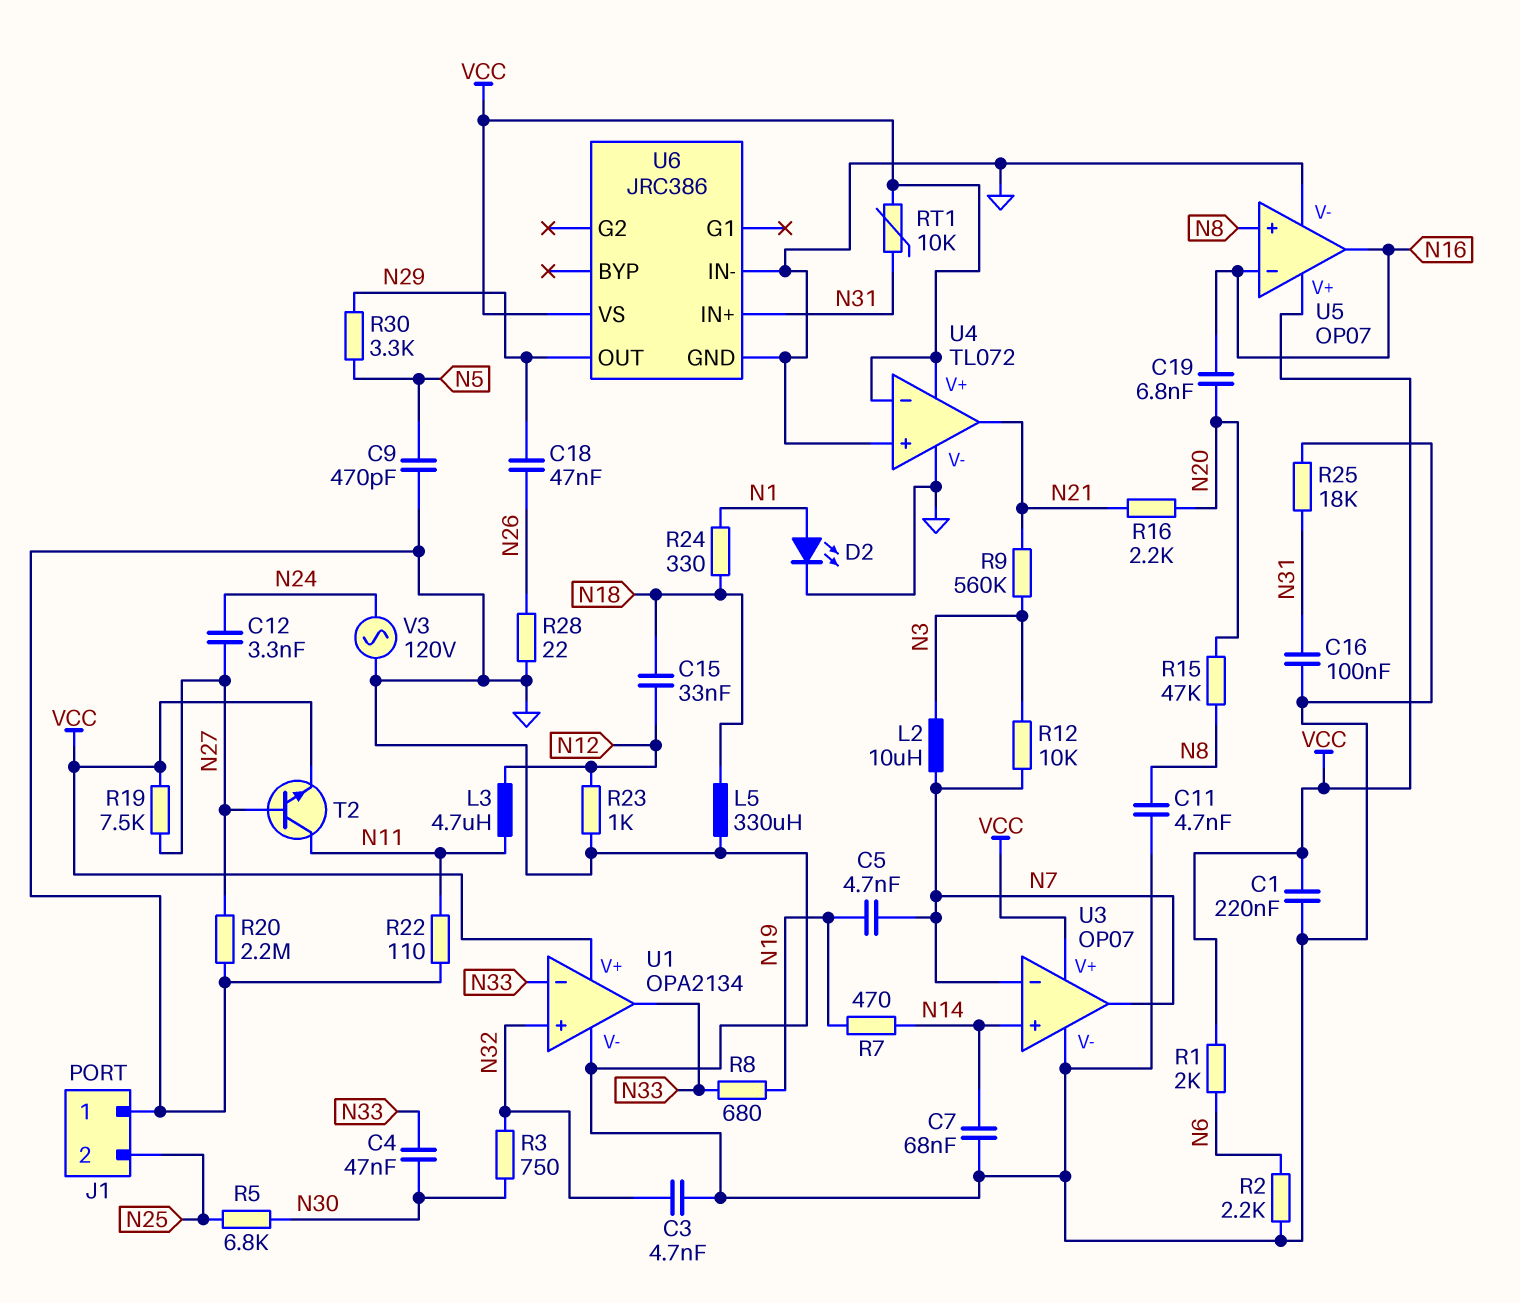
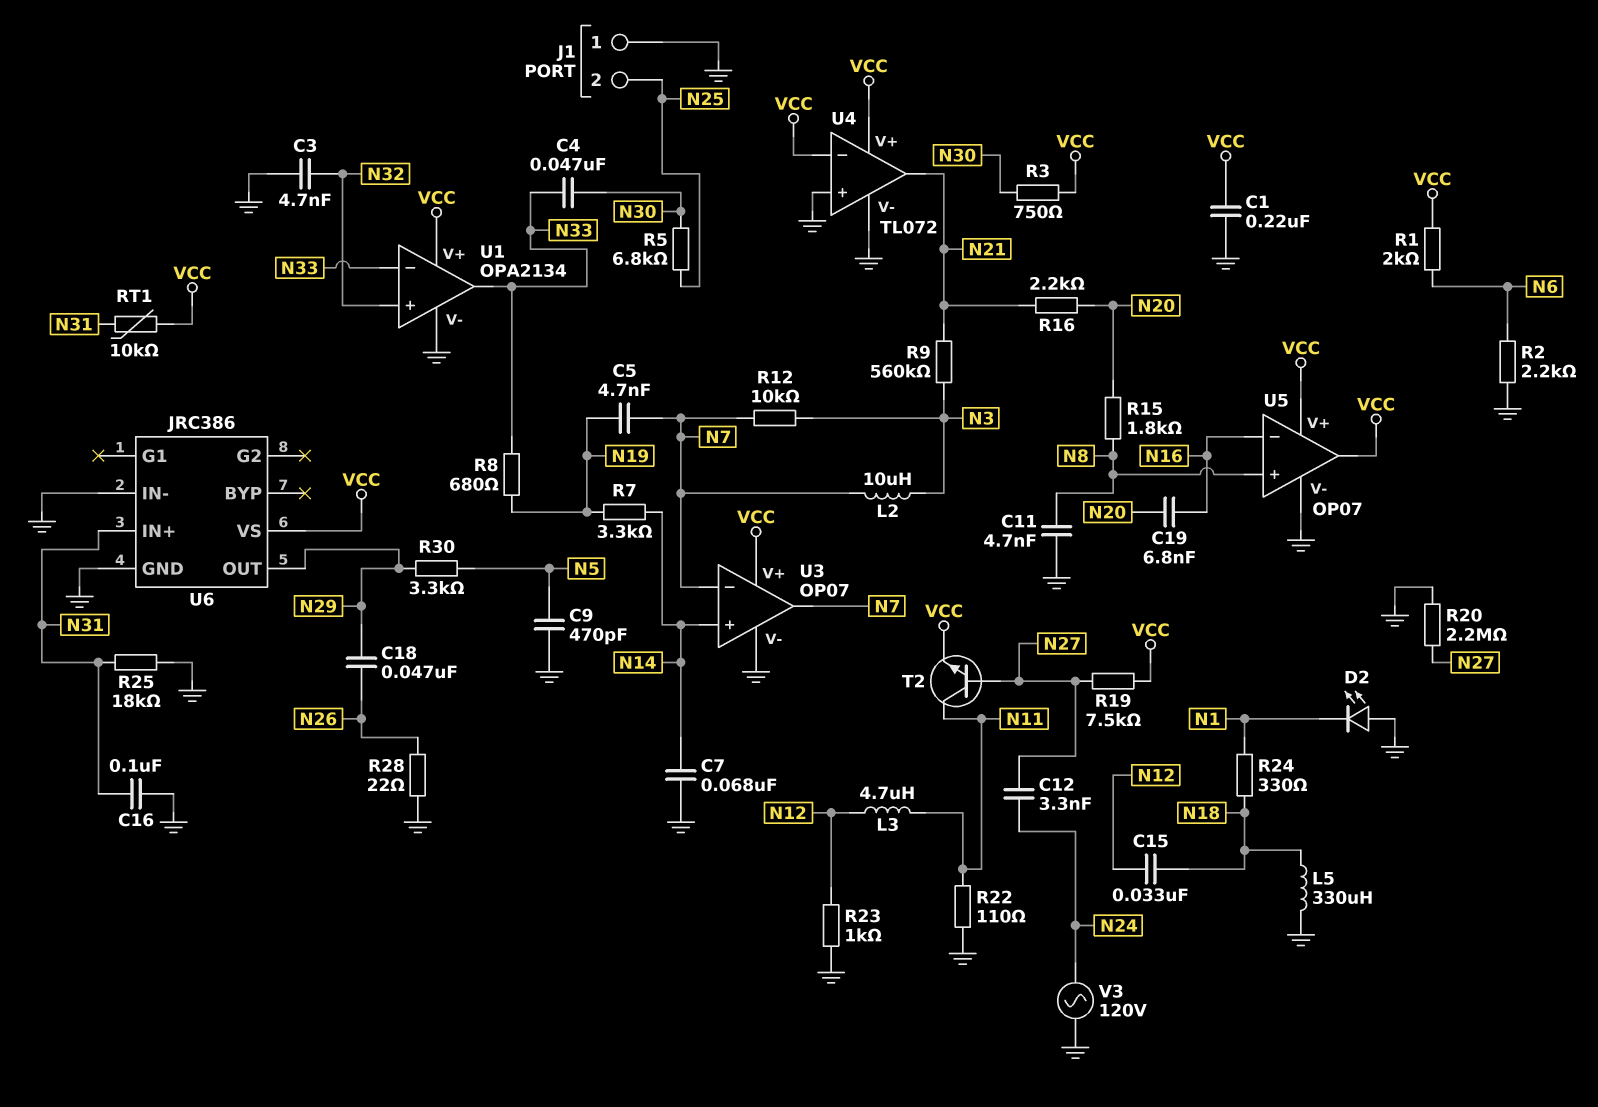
D2: LED (A N1, K GND) -> LED (A GND, K N1)
R3: 750 (N30, N32) -> 750 (N30, VCC)
R7: 470 (N14, N19) -> 3.3k (N14, N19)
R15: 47k (N8, N20) -> 1.8k (N8, N20)
U5 pin out: N16 -> VCC

